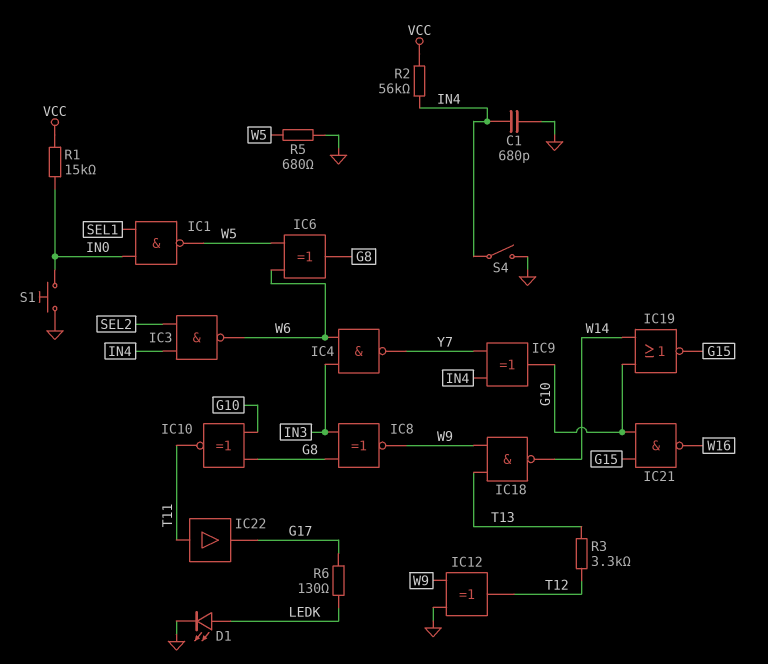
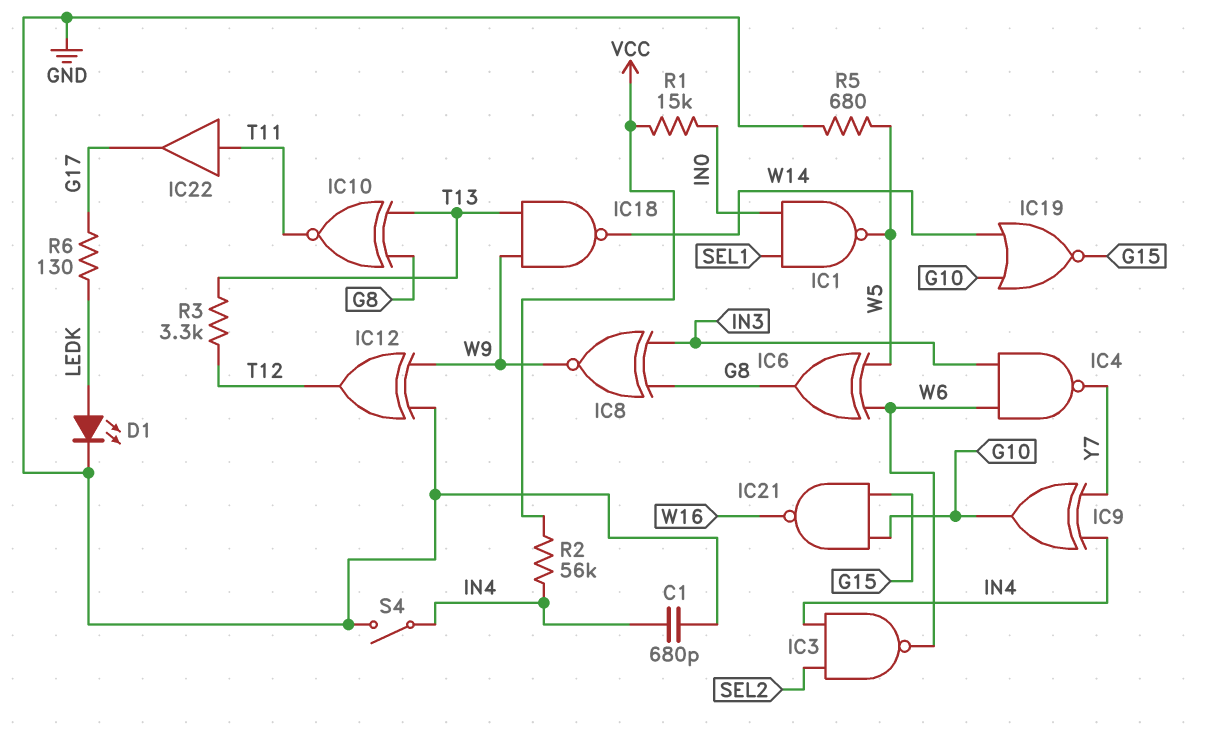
IC10: XNOR (in G8, in G10, out T11) -> XNOR (in G8, in T13, out T11)
S1: button (GND, IN0) -> none

